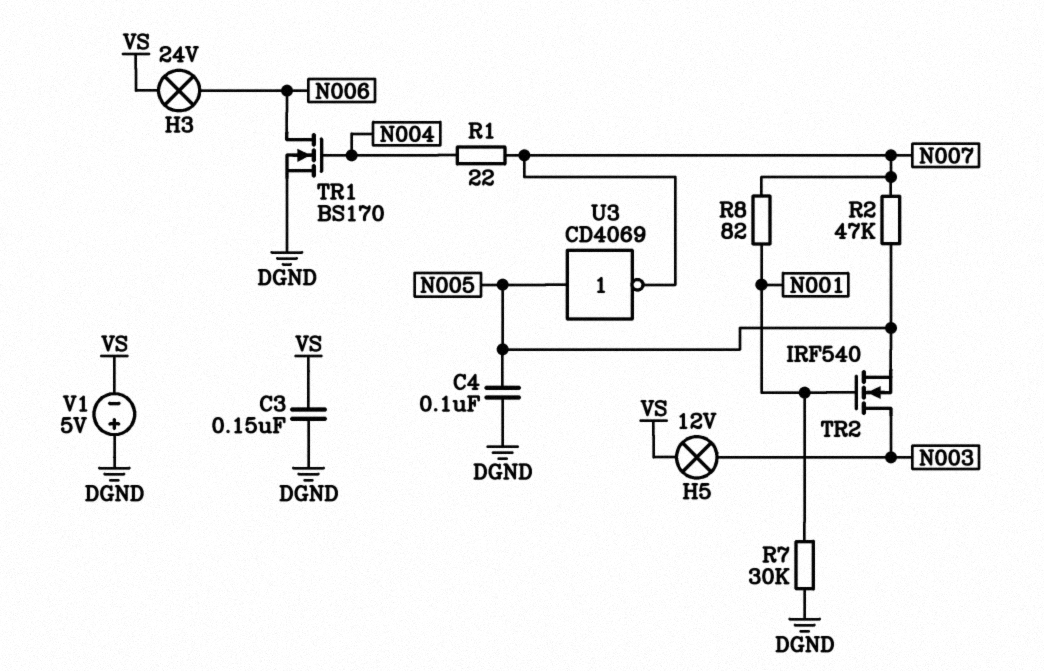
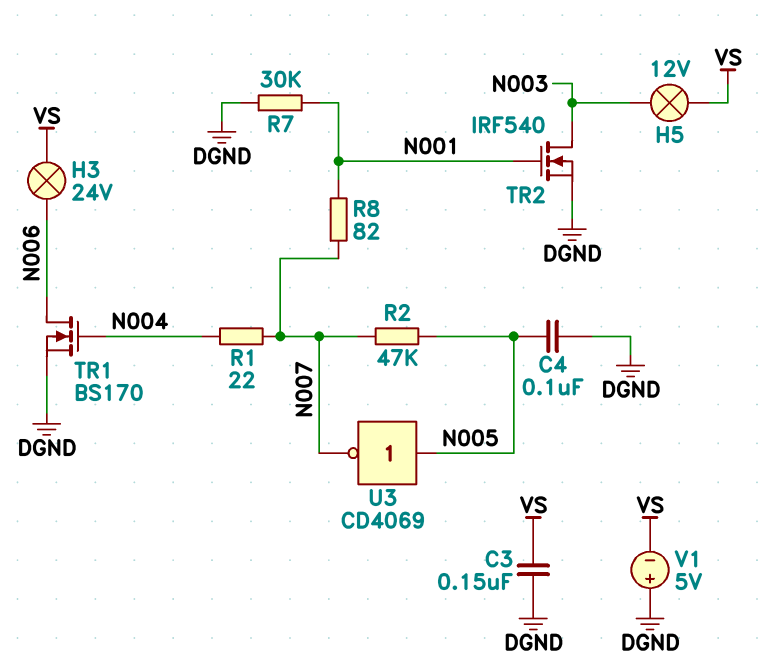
TR2: NMOS IRF540 (G N001, D N003, S N005) -> NMOS IRF540 (G N001, D N003, S DGND)

